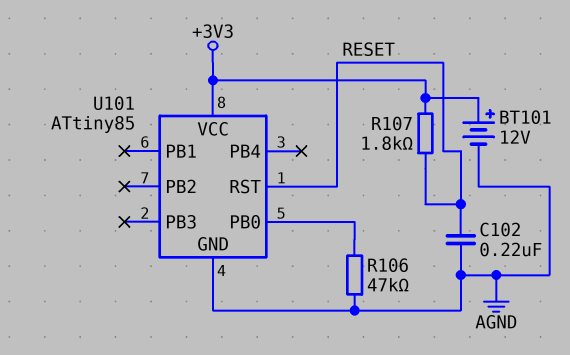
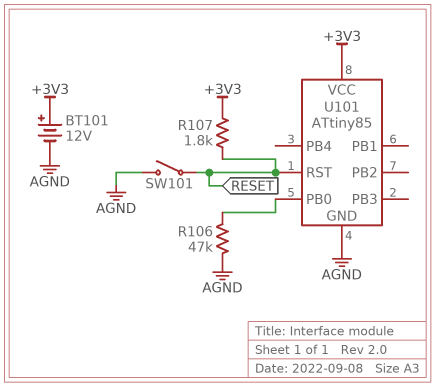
C102: 220nF (AGND, RESET) -> none
SW101: none -> switch (AGND, RESET)

